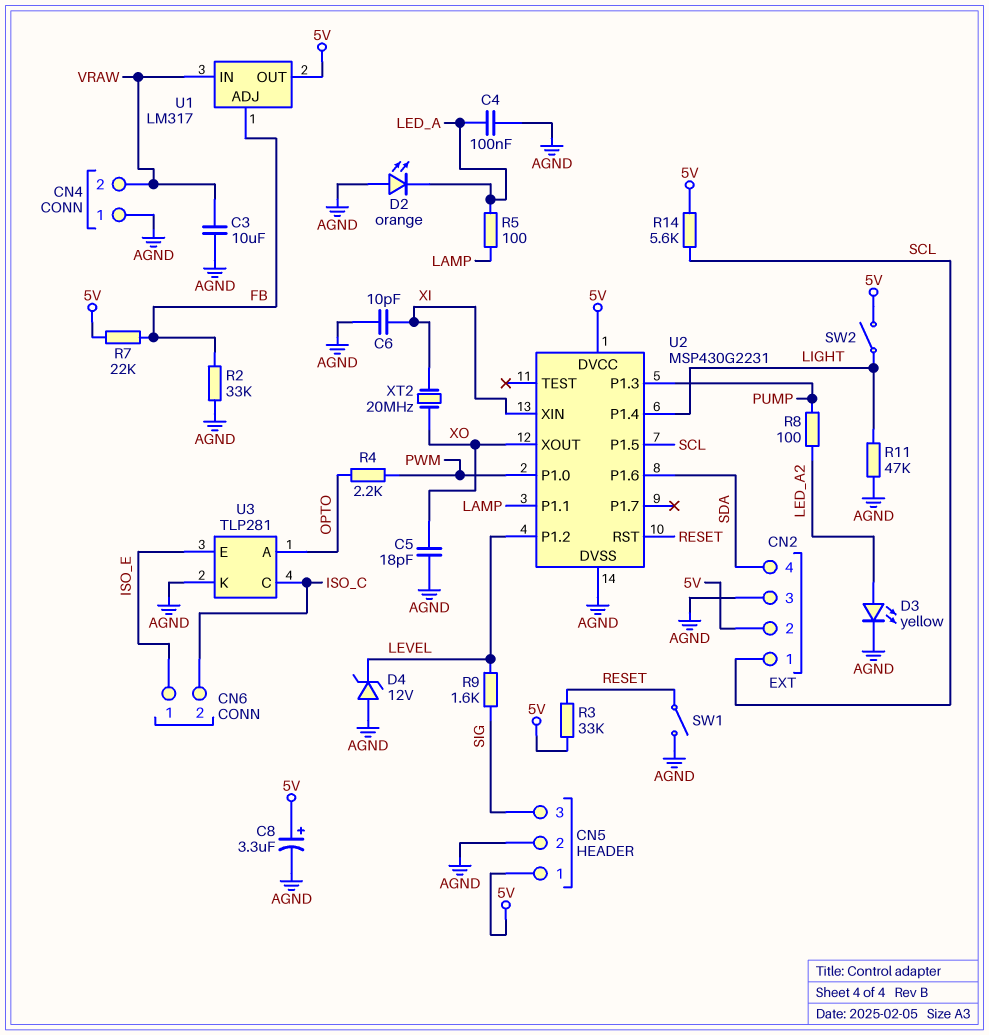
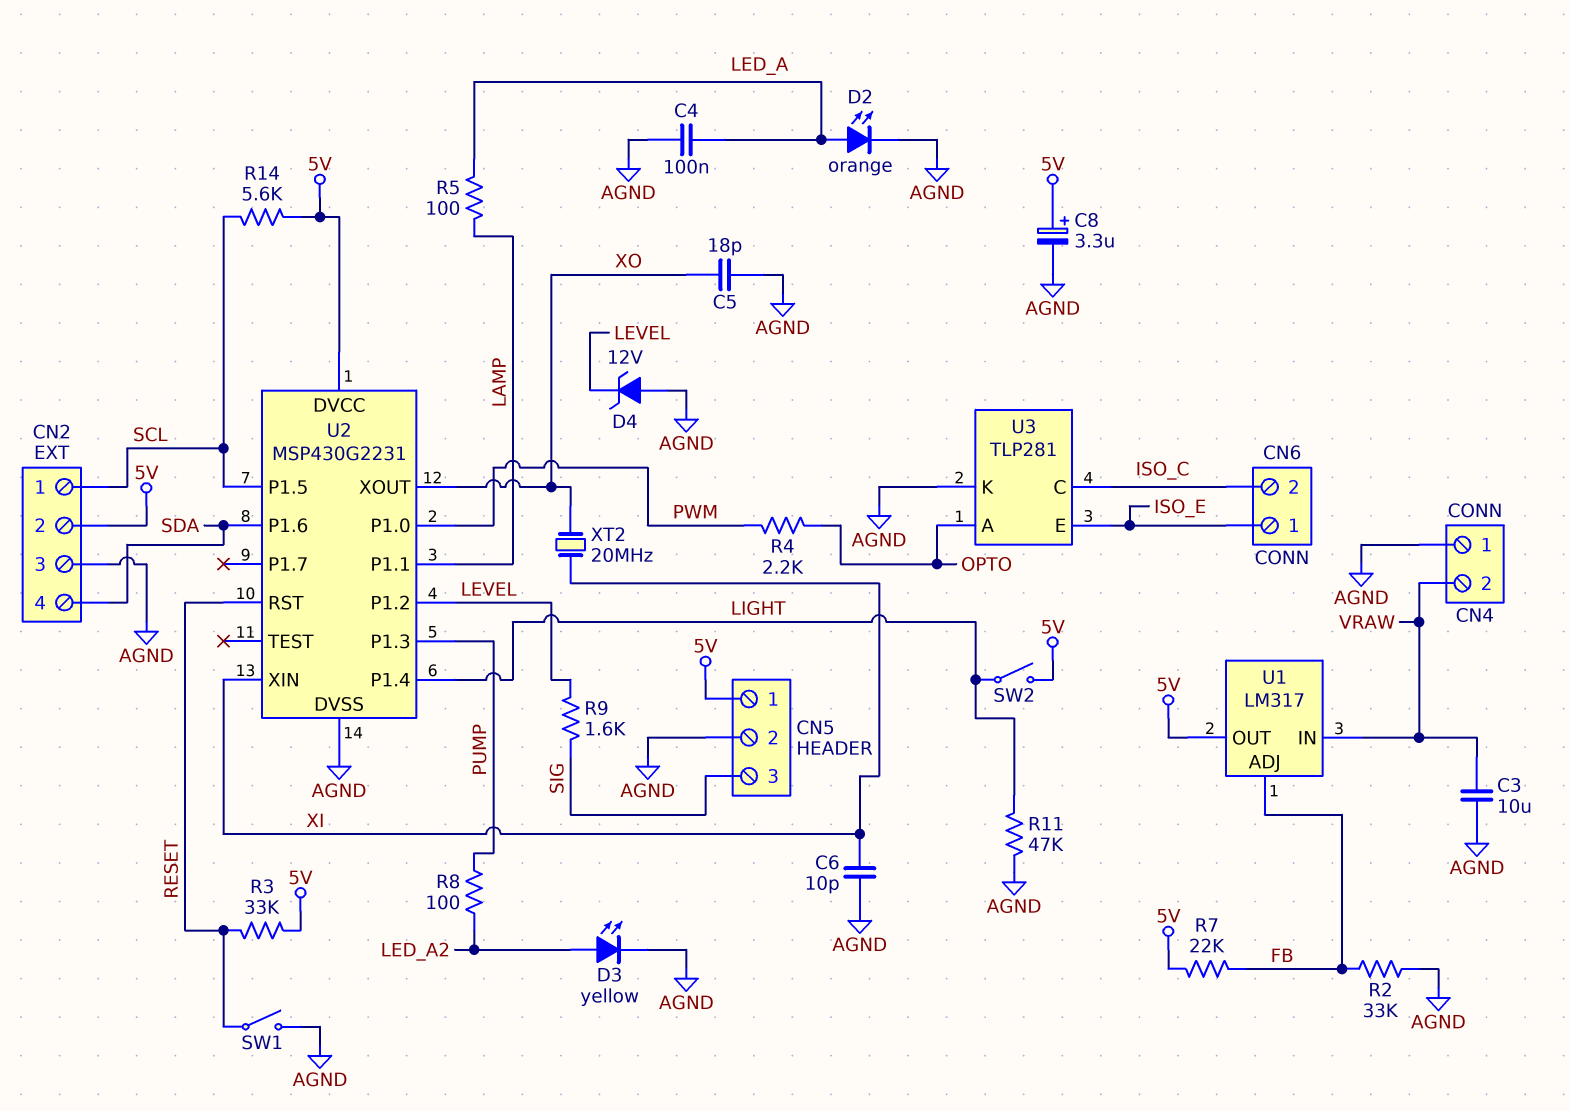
D2: LED orange (A AGND, K LED_A) -> LED orange (A LED_A, K AGND)

